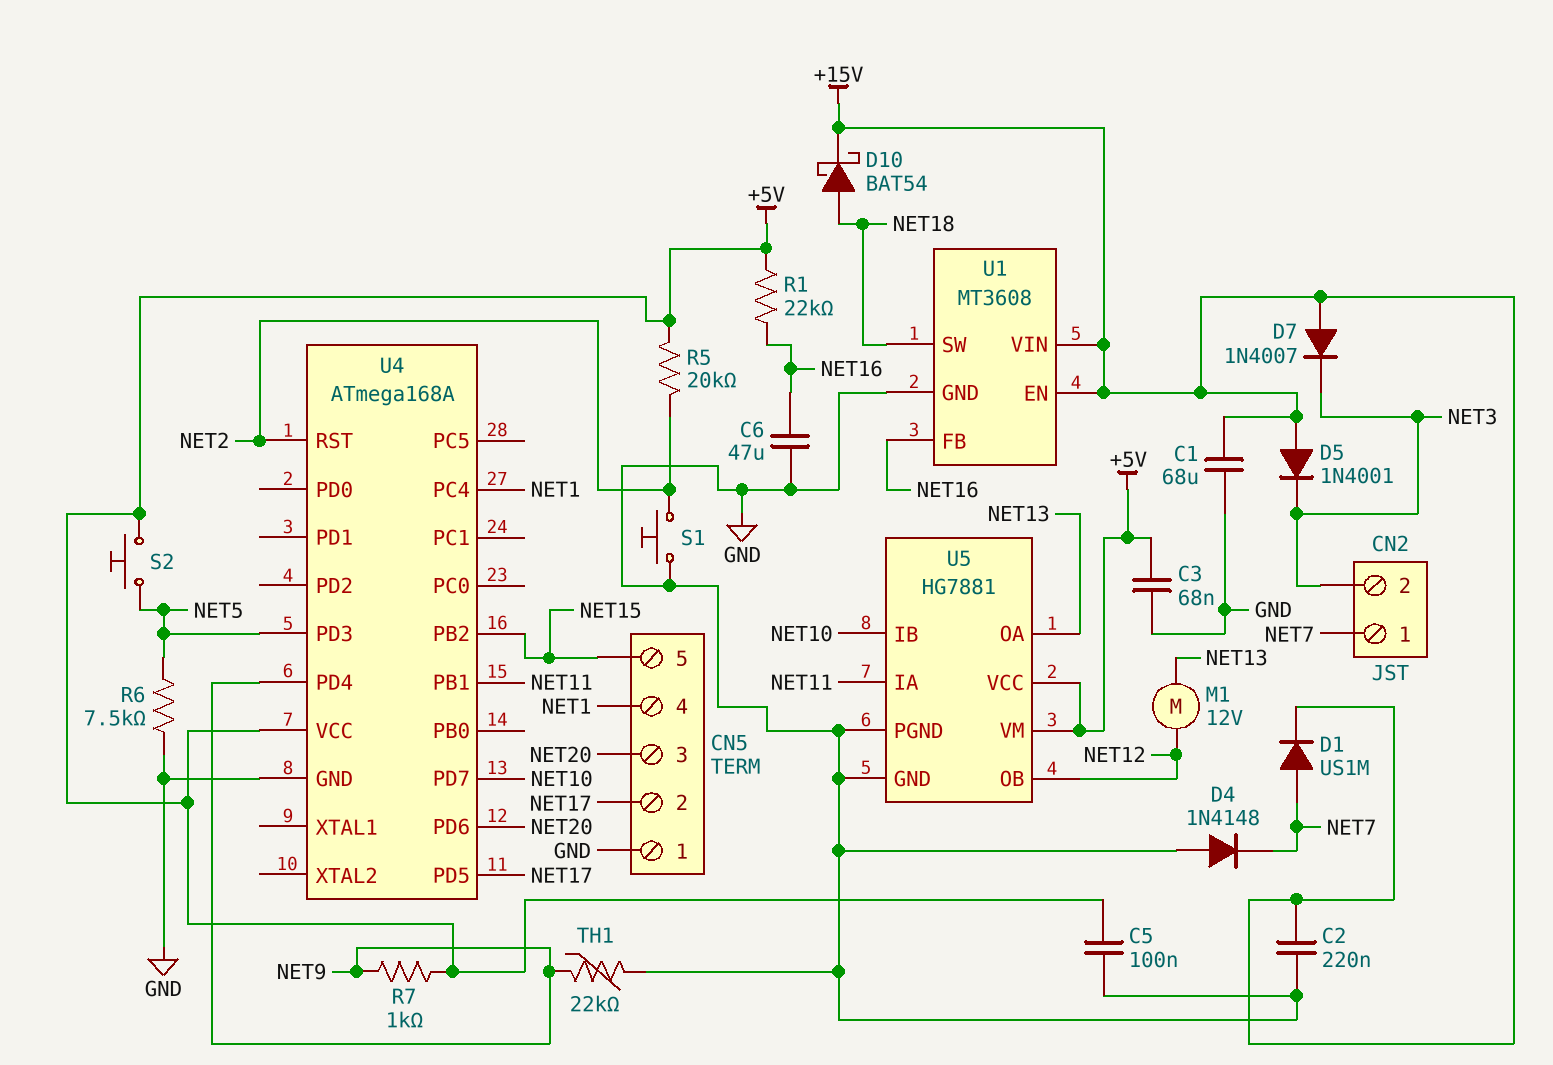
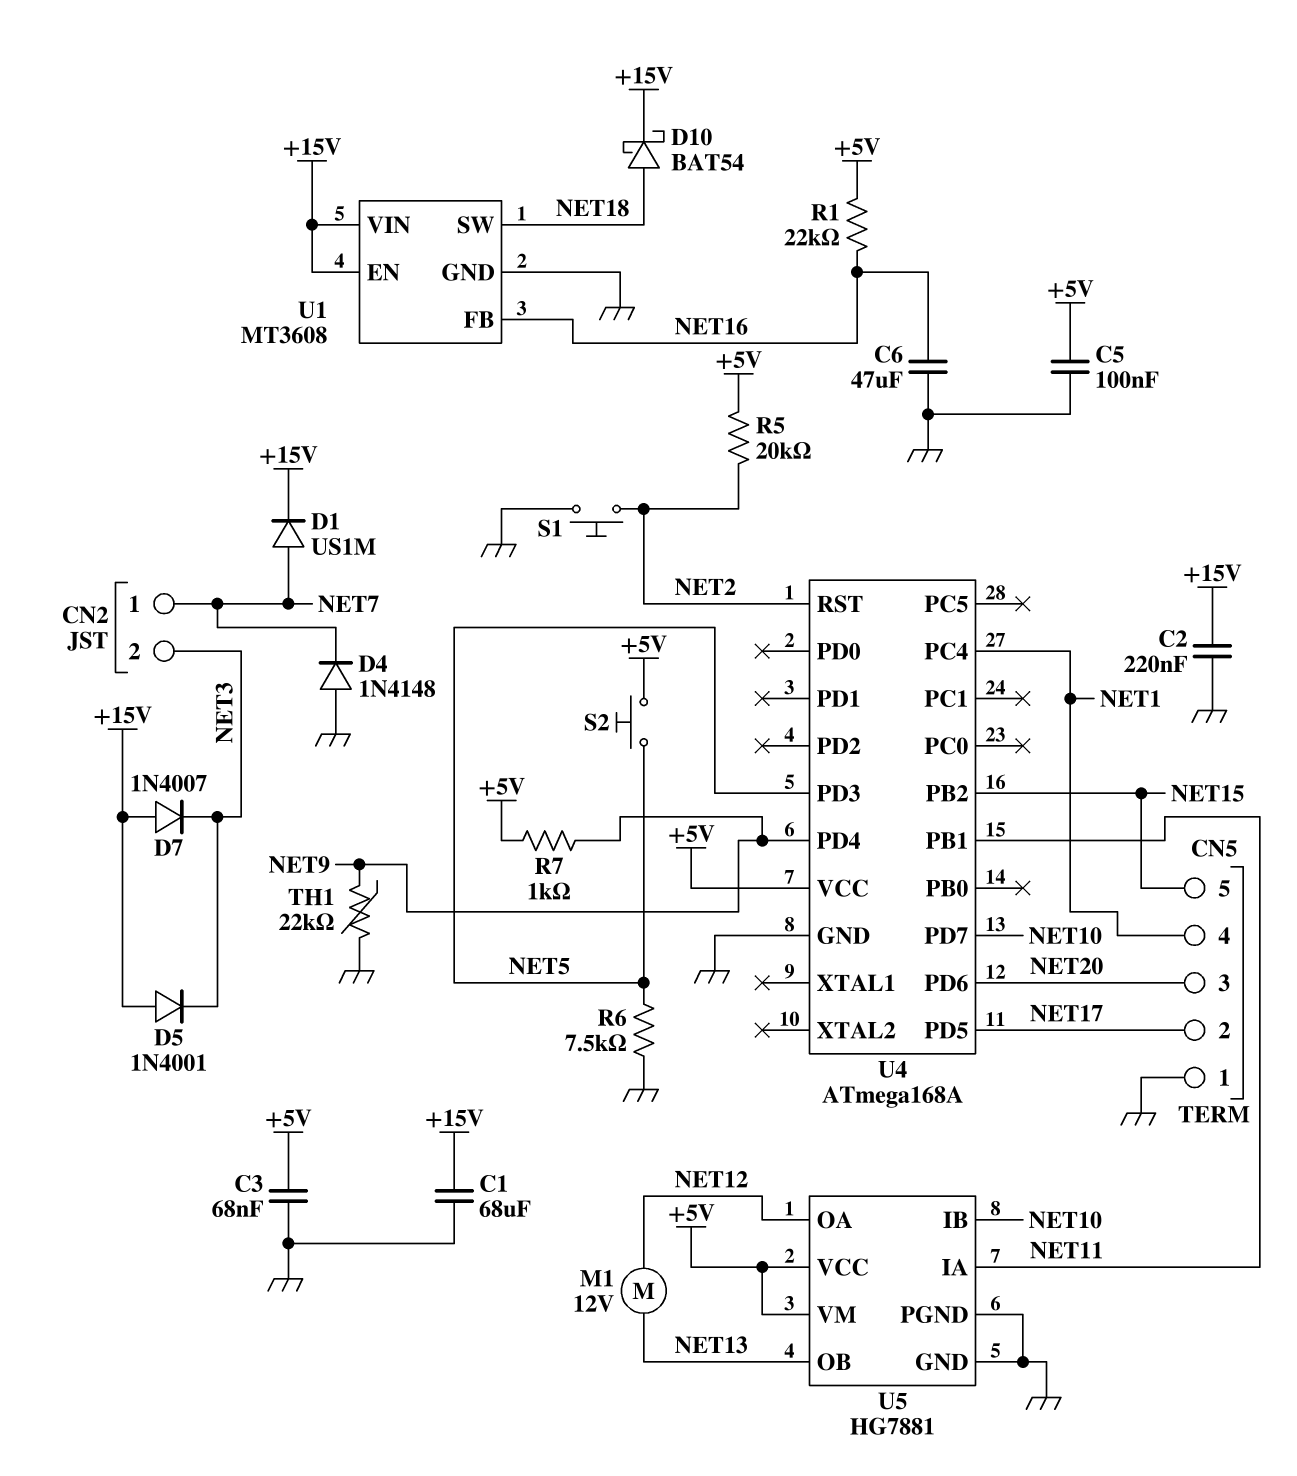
U5 pin OA: NET13 -> NET12
U5 pin OB: NET12 -> NET13

